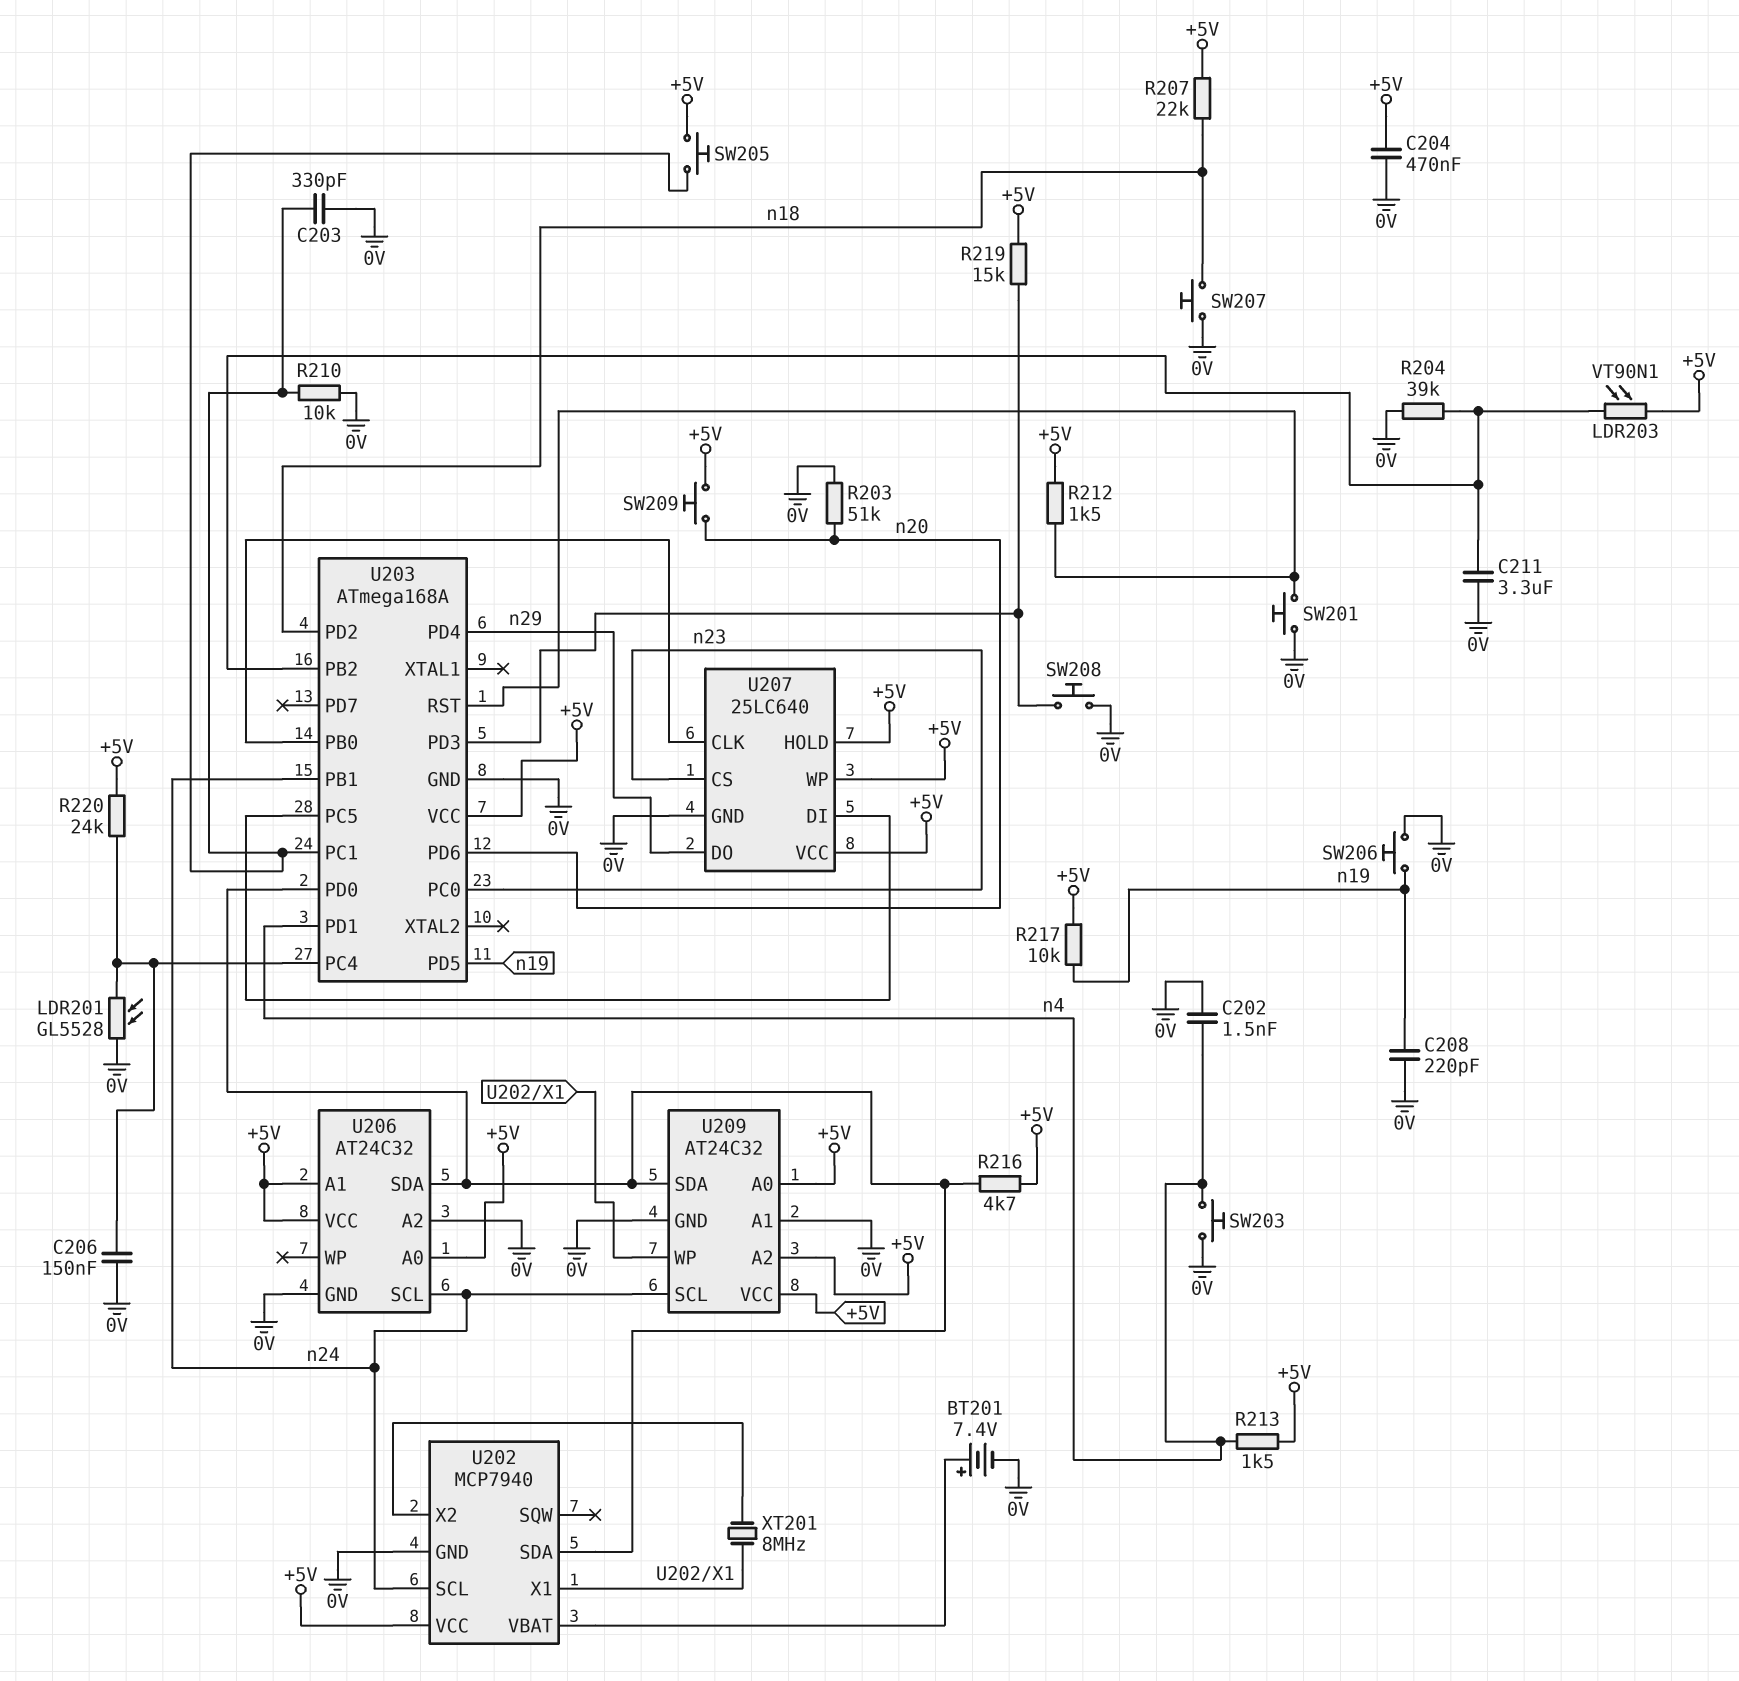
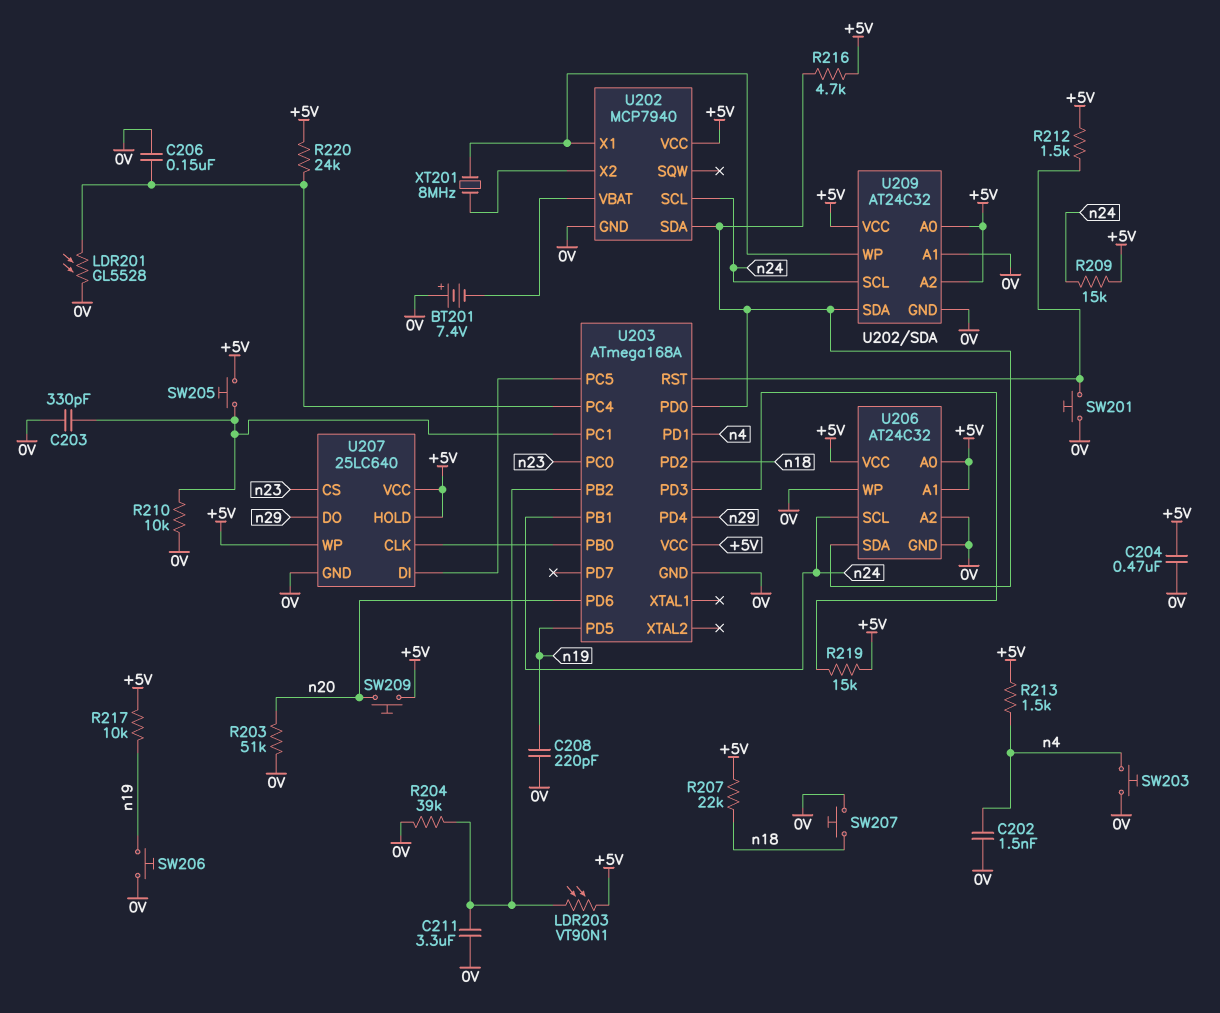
BT201: 7.4V (plus U202/VBAT, minus 0V) -> 7.4V (plus 0V, minus U202/VBAT)
R209: none -> 15k (+5V, n24)
SW208: button (0V, U203/PD3) -> none
U206 pin WP: none -> 0V

